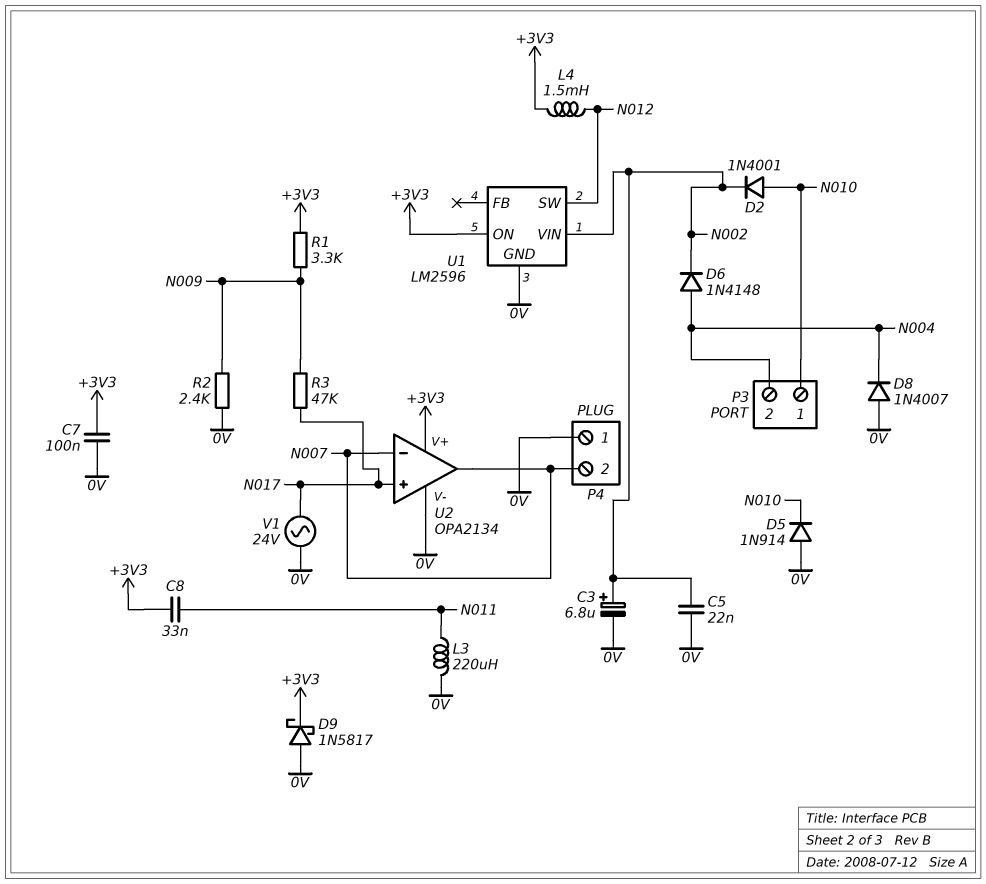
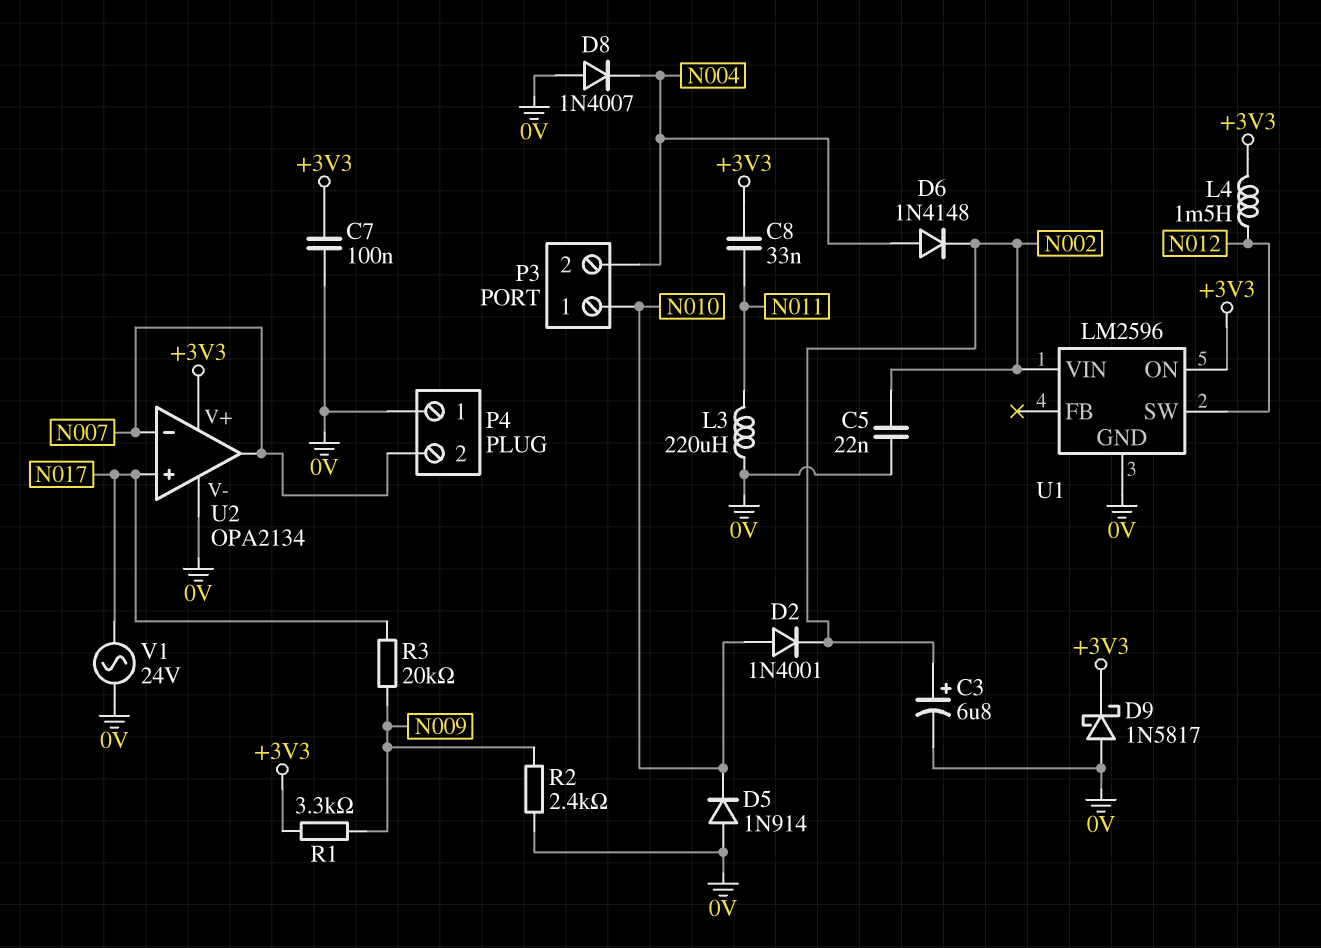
R3: 47k (N009, N017) -> 20k (N009, N017)

